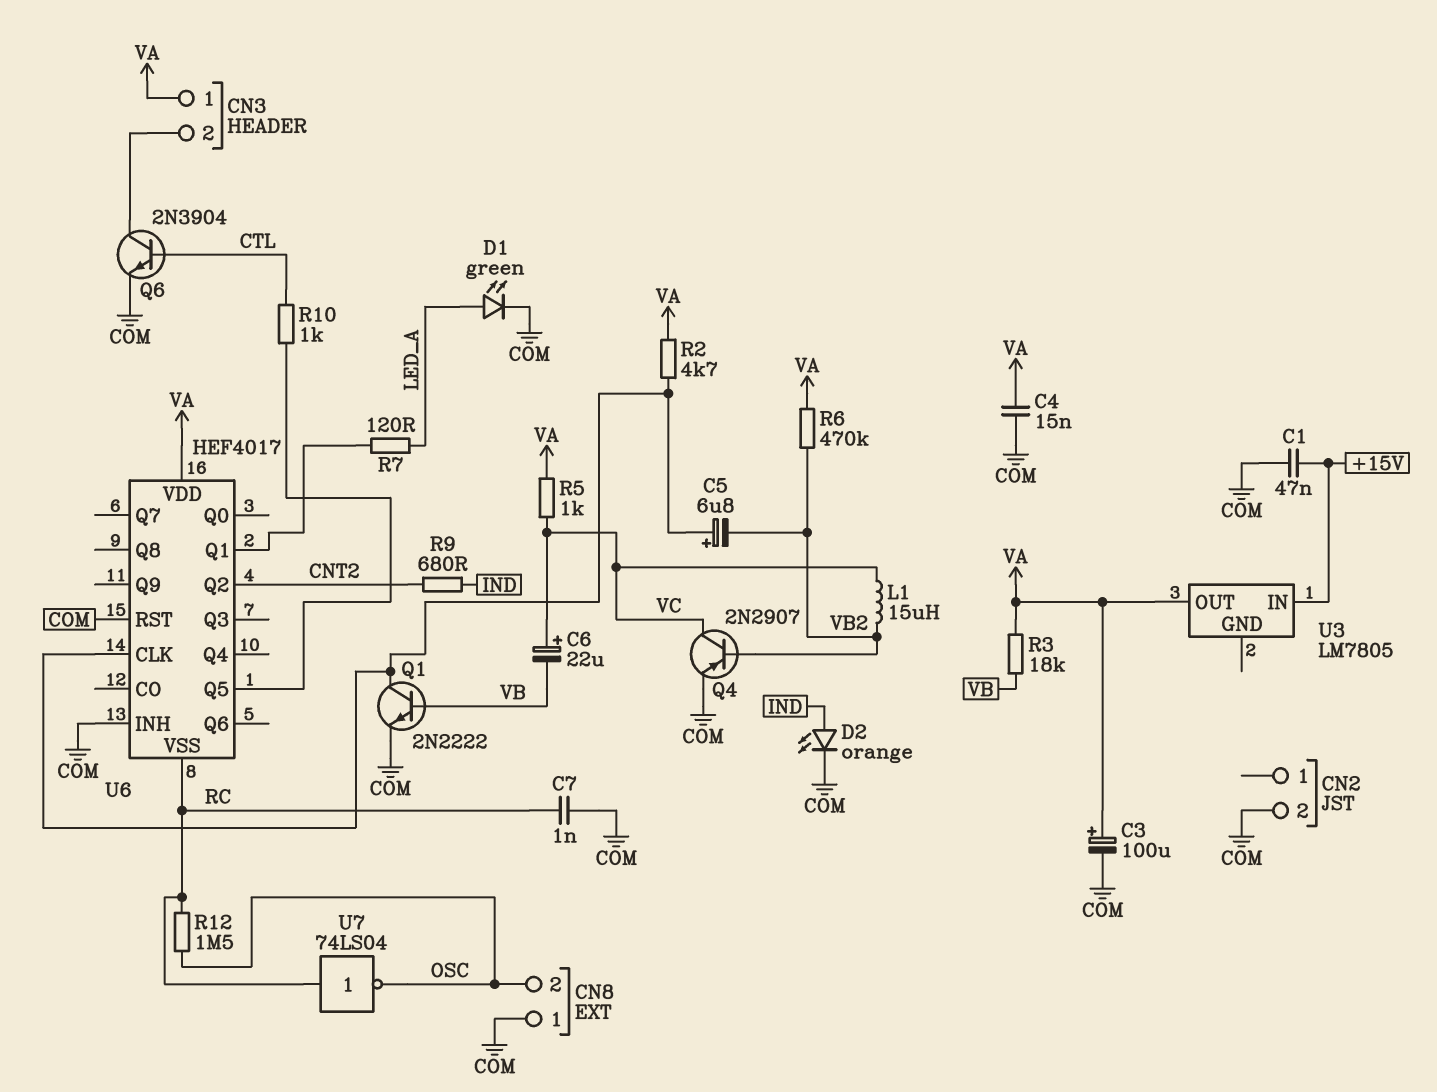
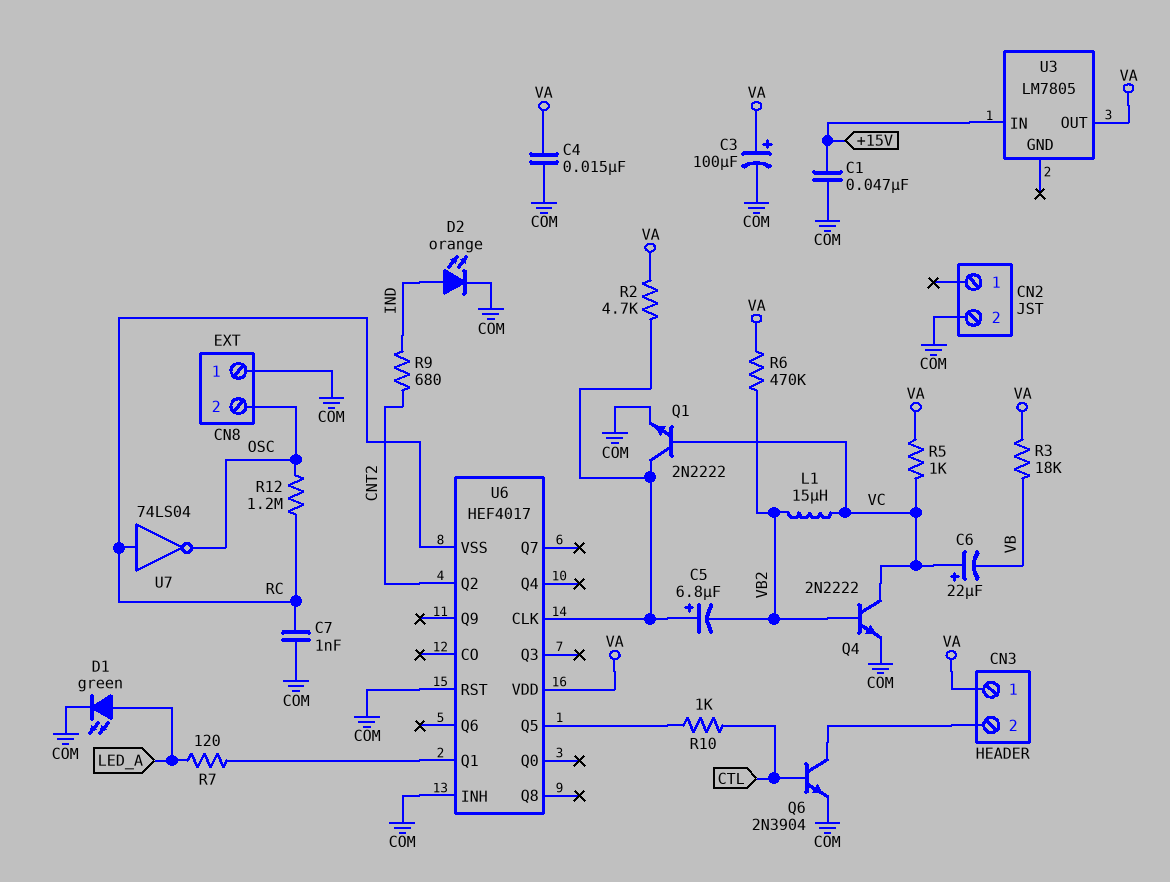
Q1: NPN 2N2222 (B VB, C U6/CLK, E COM) -> NPN 2N2222 (B VC, C U6/CLK, E COM)
Q4: PNP 2N2907 (B VB2, C VC, E COM) -> NPN 2N2222 (B VB2, C VC, E COM)
R12: 1.5M (OSC, RC) -> 1.2M (OSC, RC)

